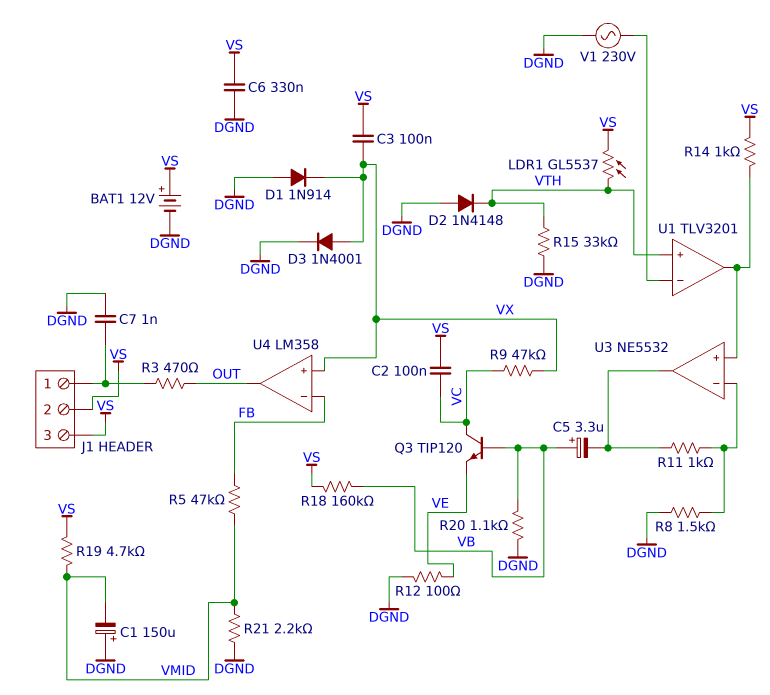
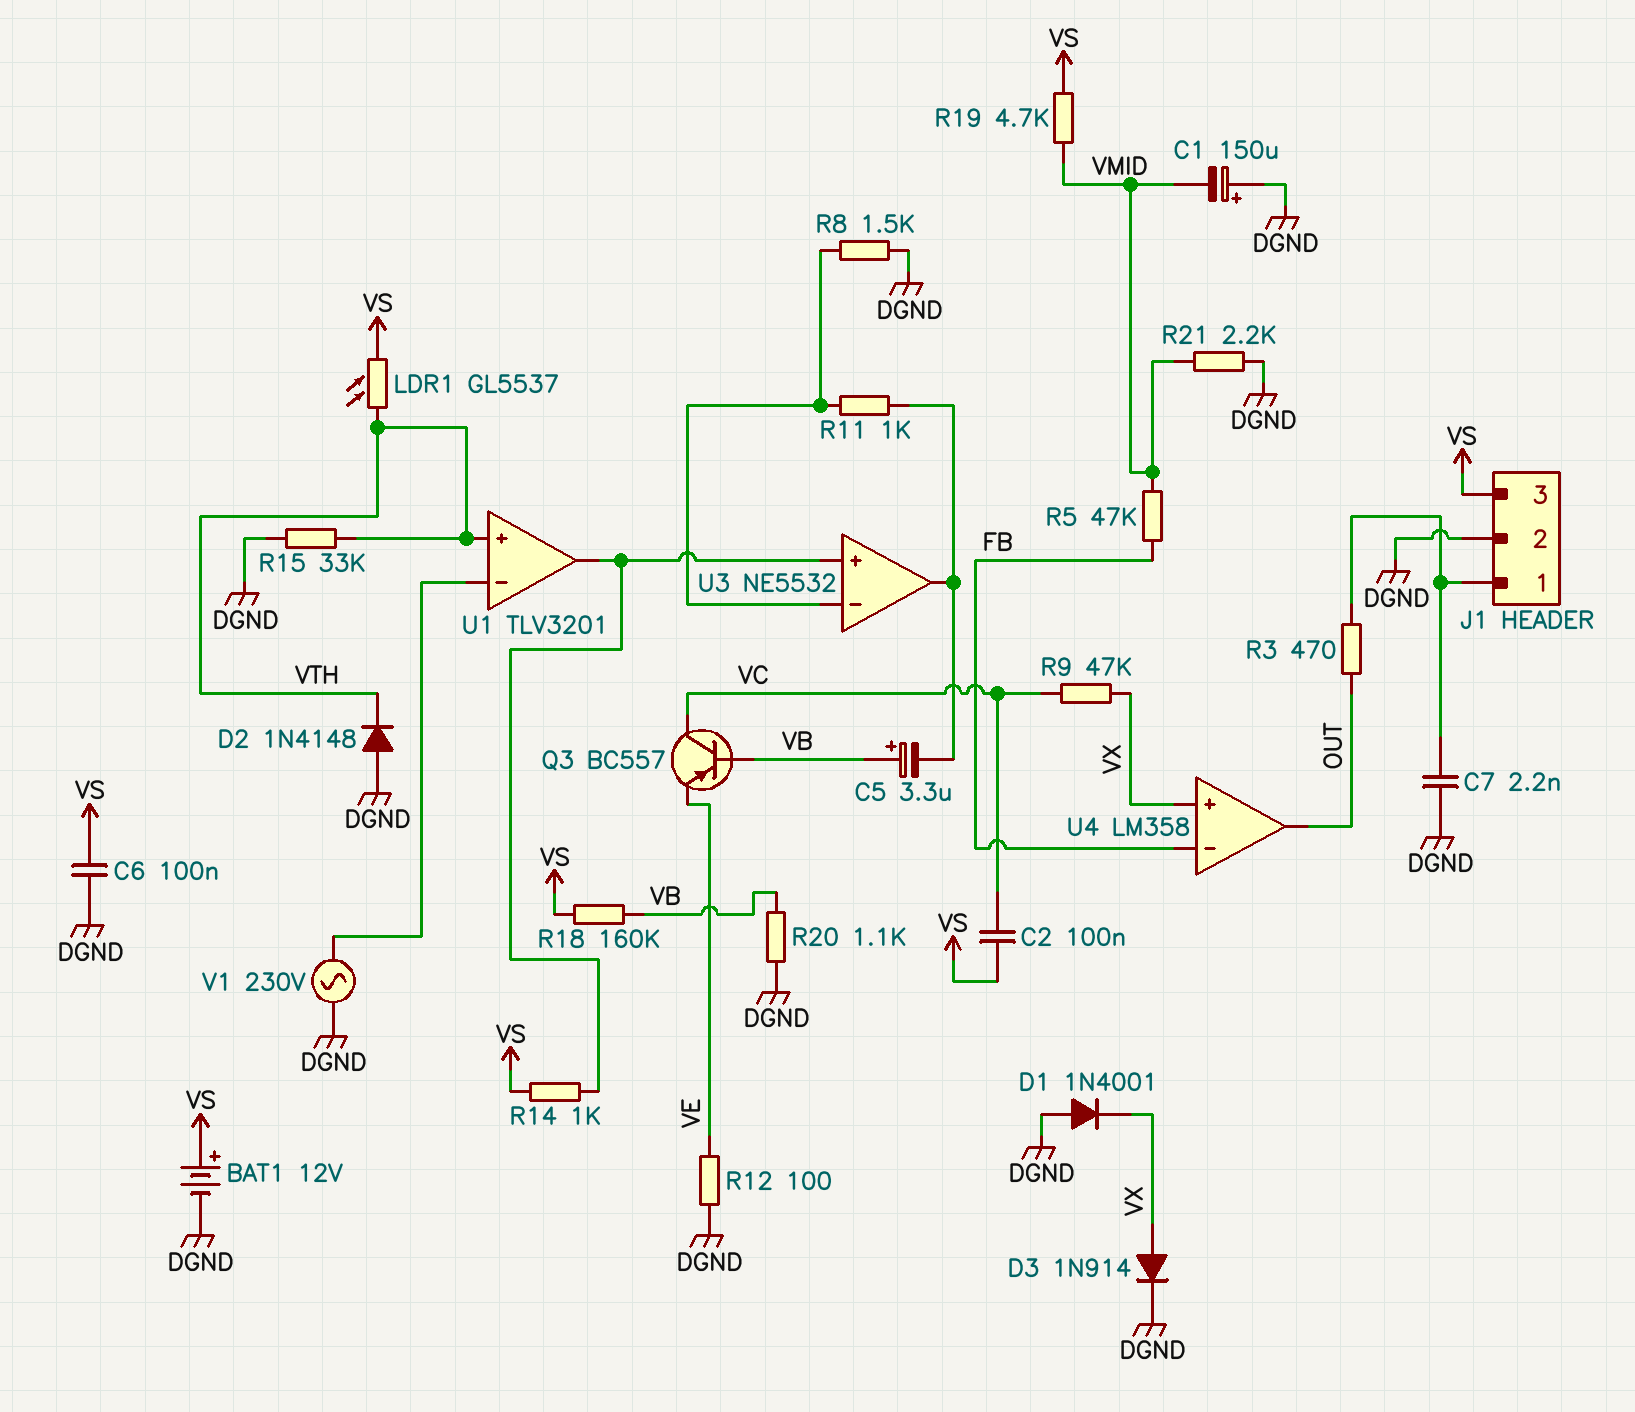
C3: 100nF (VS, VX) -> none
C6: 330nF (DGND, VS) -> 100nF (DGND, VS)
C7: 1nF (DGND, J1/1) -> 2.2nF (DGND, J1/1)
D1: diode 1N914 (A DGND, K VX) -> diode 1N4001 (A DGND, K VX)
D3: diode 1N4001 (A VX, K DGND) -> diode 1N914 (A VX, K DGND)
J1 pin 2: VS -> DGND
Q3: NPN TIP120 (B VB, C VC, E VE) -> PNP BC557 (B VB, C VC, E VE)

